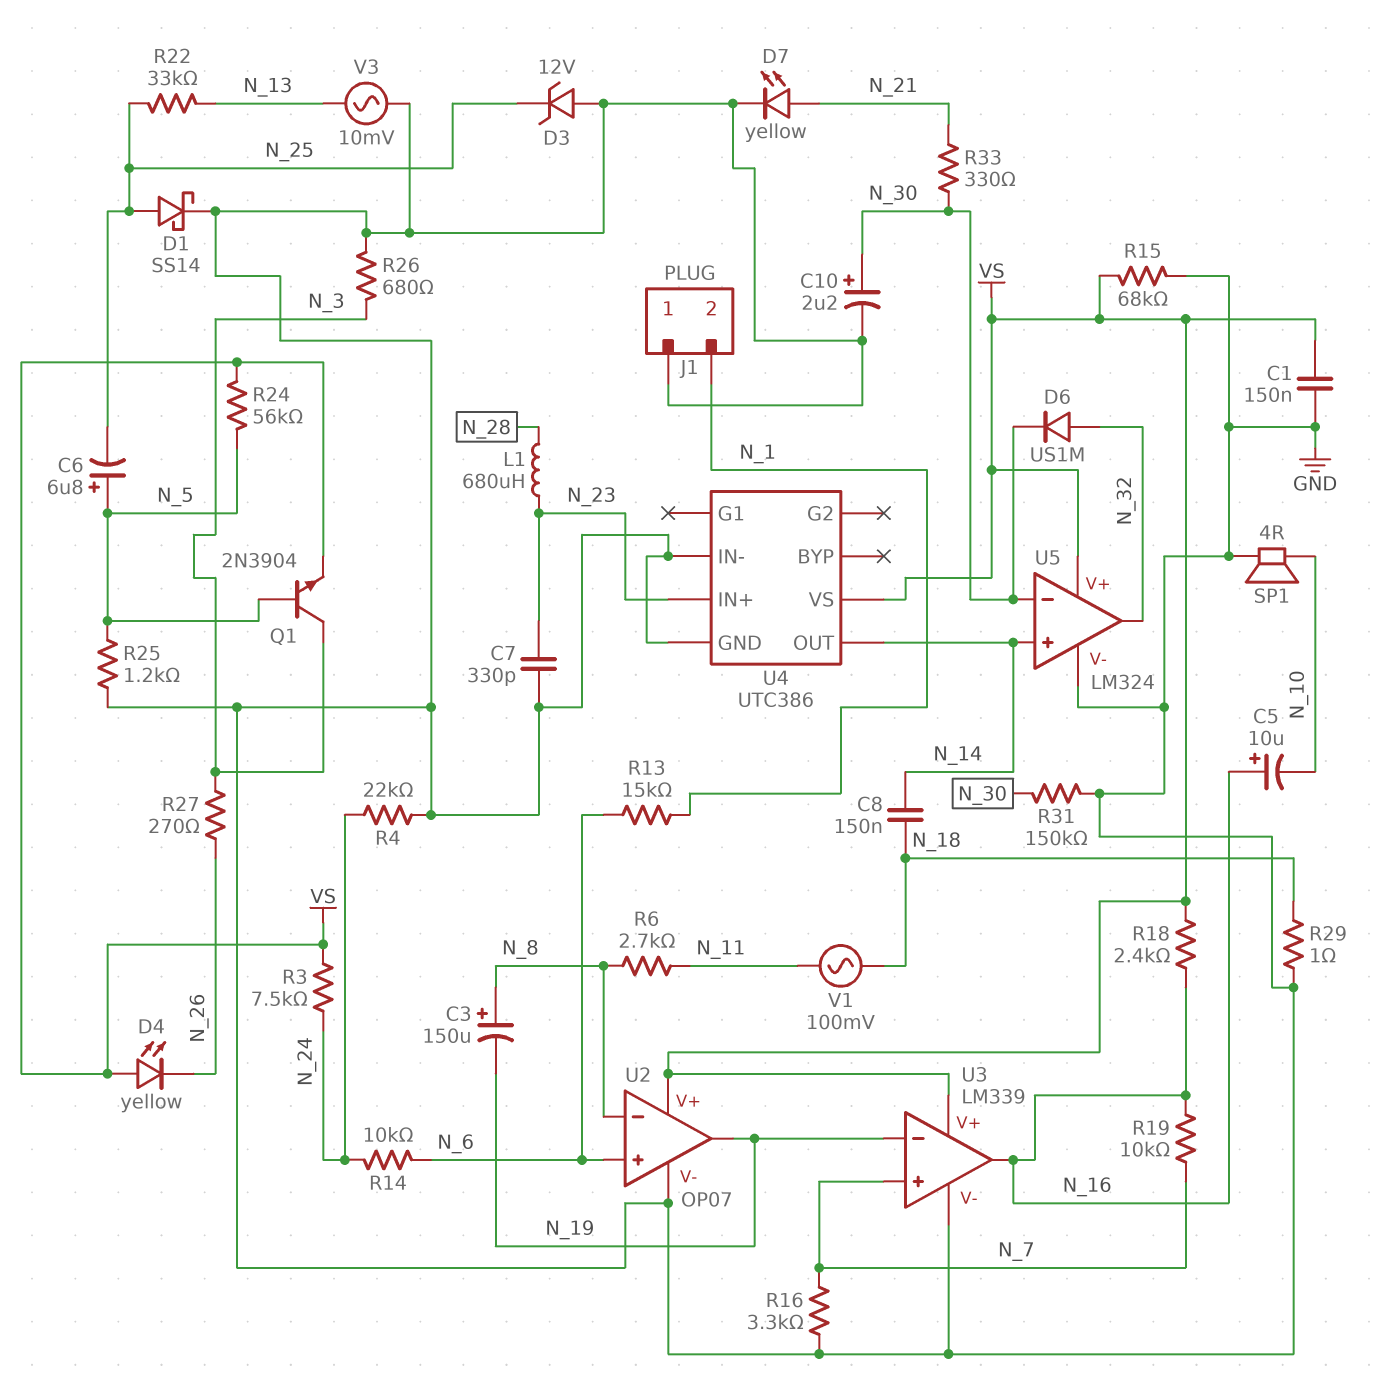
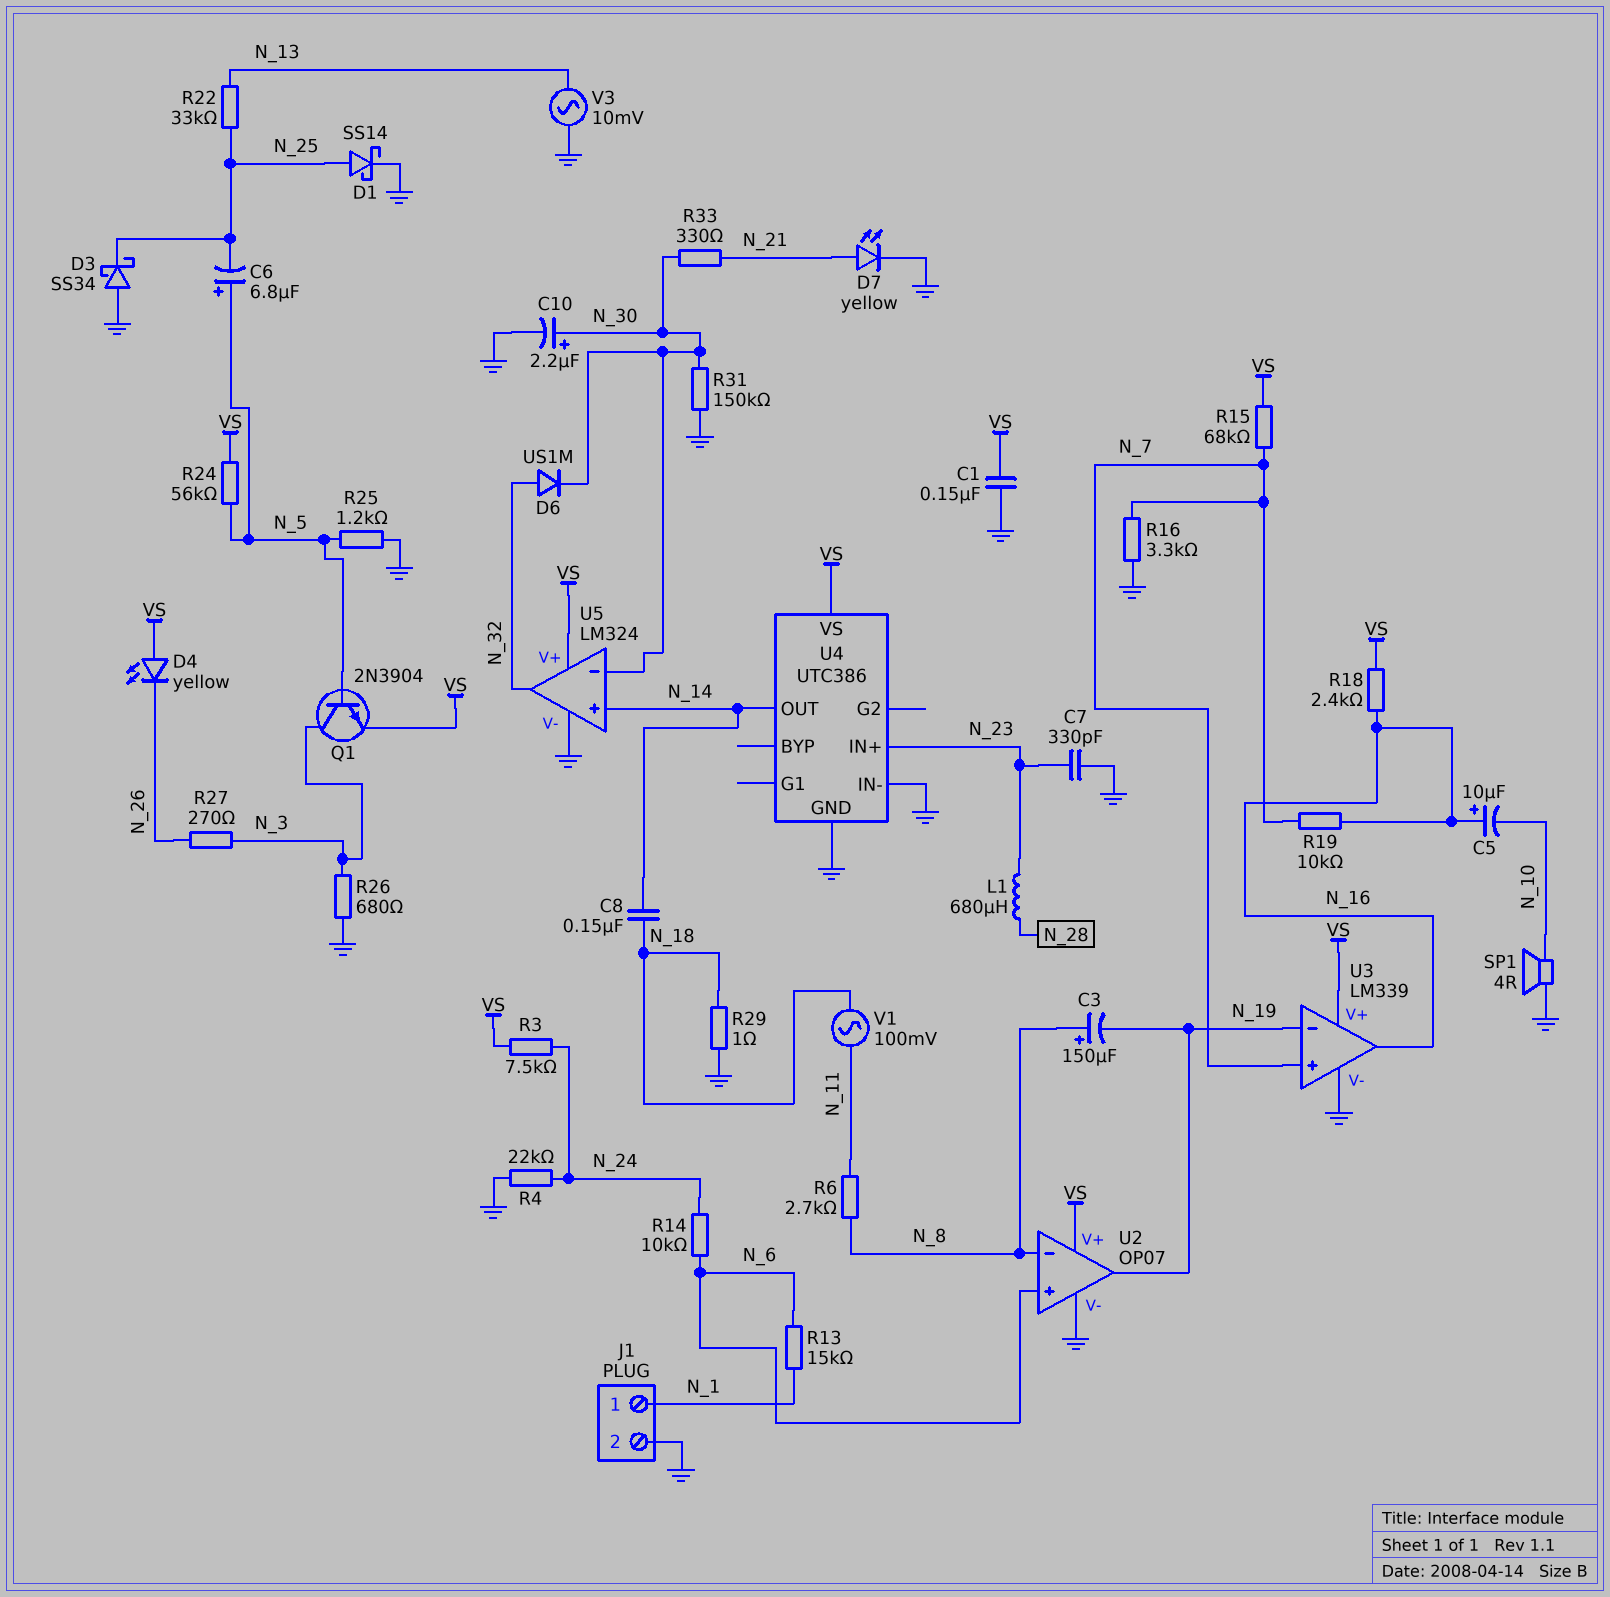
D3: zener 12V (A GND, K N_25) -> schottky SS34 (A GND, K N_25)
J1 pin 1: GND -> N_1
J1 pin 2: N_1 -> GND
R15: 68k (GND, VS) -> 68k (N_7, VS)

